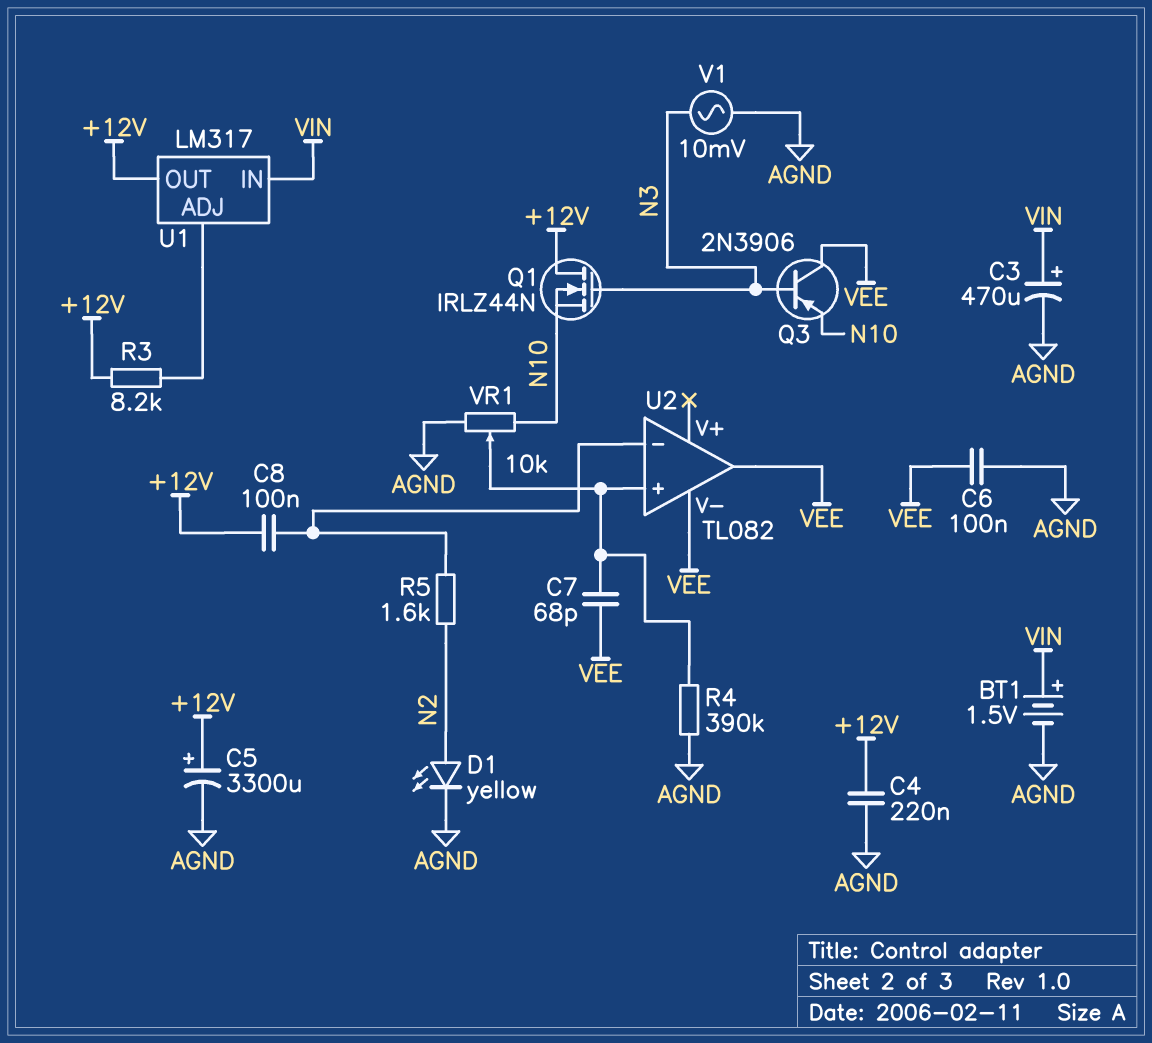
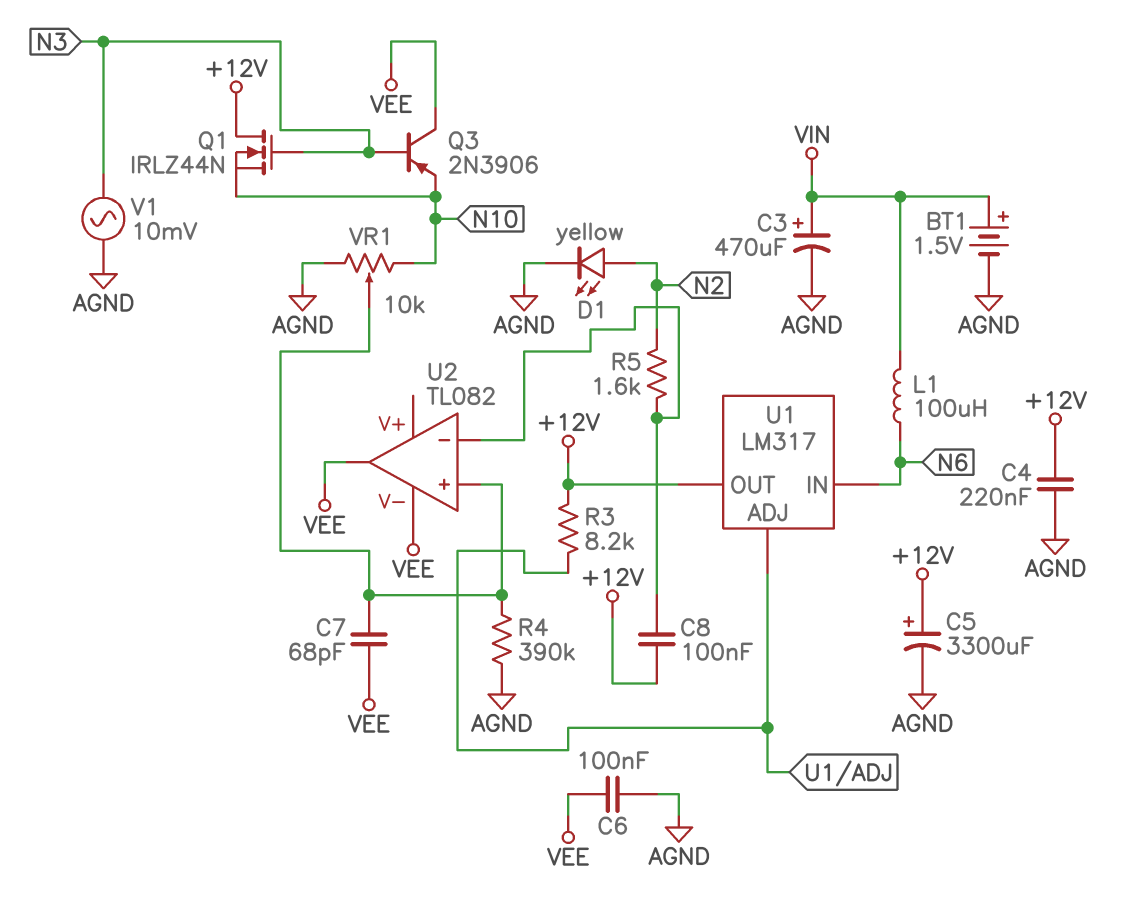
L1: none -> 100uH (N6, VIN)
U1 pin IN: VIN -> N6

